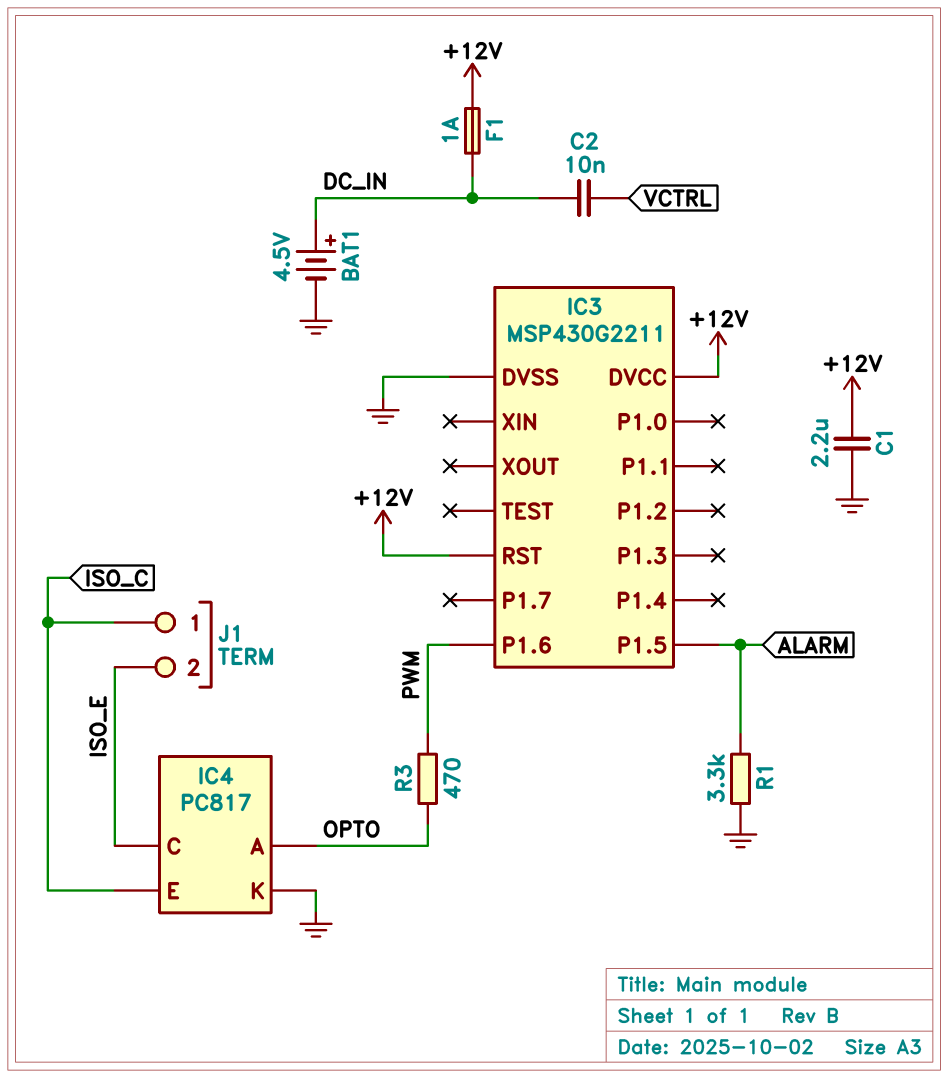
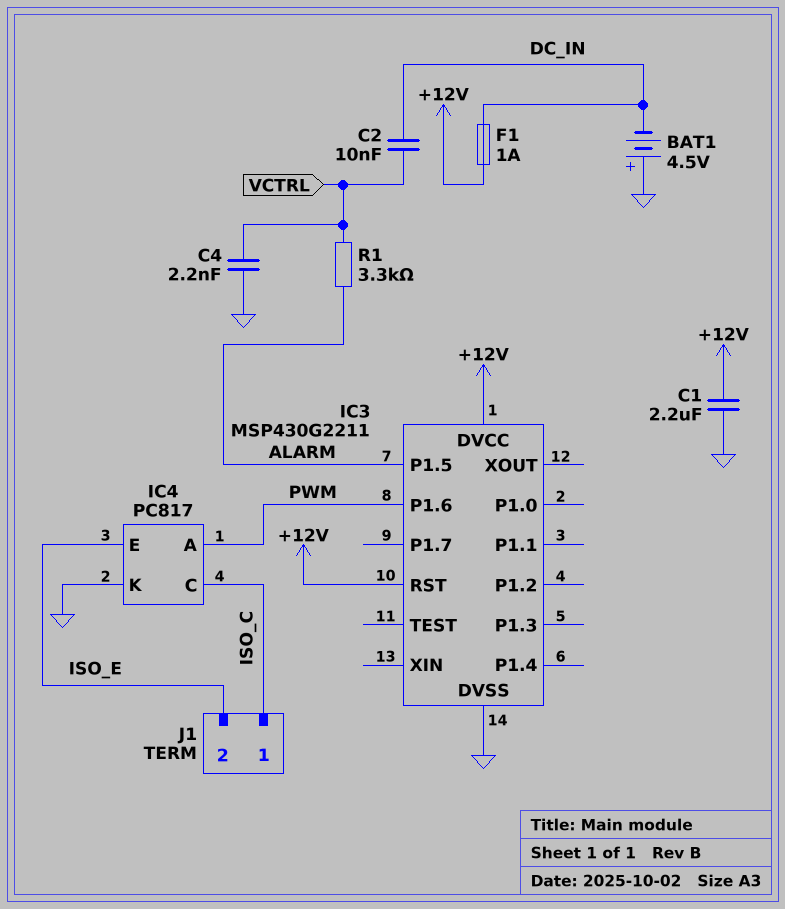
BAT1: 4.5V (plus DC_IN, minus GND) -> 4.5V (plus GND, minus DC_IN)
C4: none -> 2.2nF (GND, VCTRL)
IC4 pin A: OPTO -> PWM
IC4 pin C: ISO_E -> ISO_C
IC4 pin E: ISO_C -> ISO_E
R1: 3.3k (ALARM, GND) -> 3.3k (ALARM, VCTRL)
R3: 470 (OPTO, PWM) -> none

